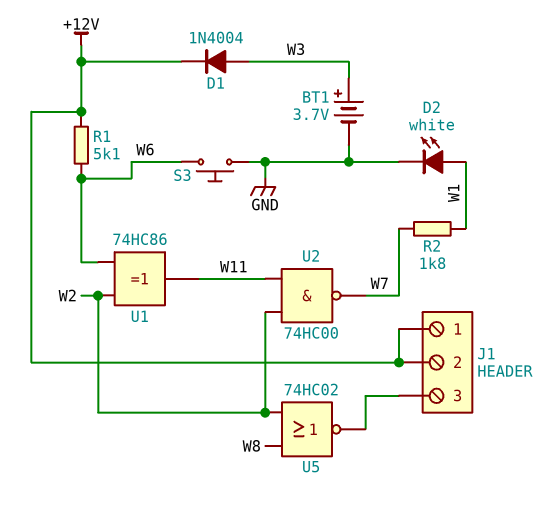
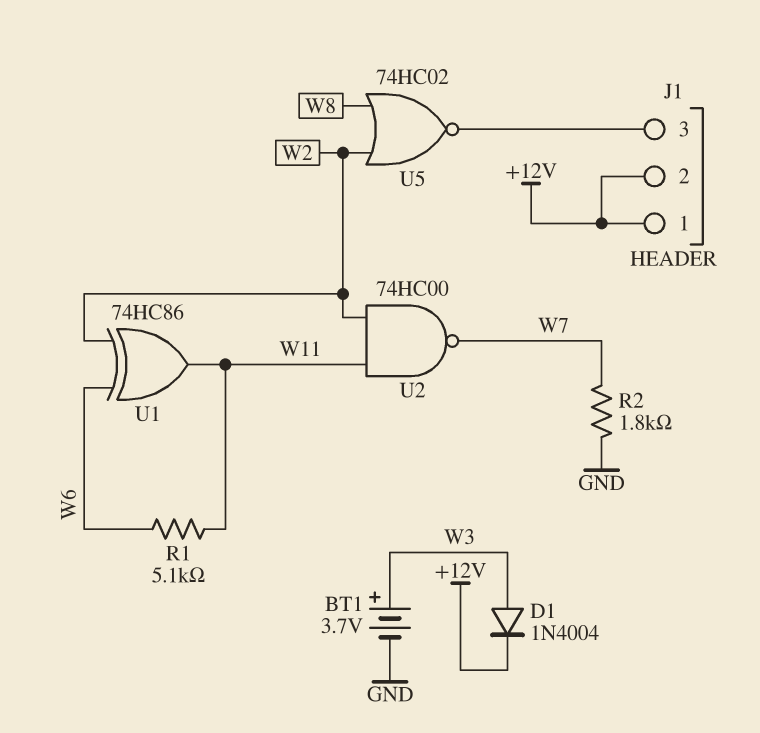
D2: LED white (A W1, K GND) -> none
R1: 5.1k (+12V, W6) -> 5.1k (W6, W11)
R2: 1.8k (W1, W7) -> 1.8k (GND, W7)
S3: button (GND, W6) -> none

